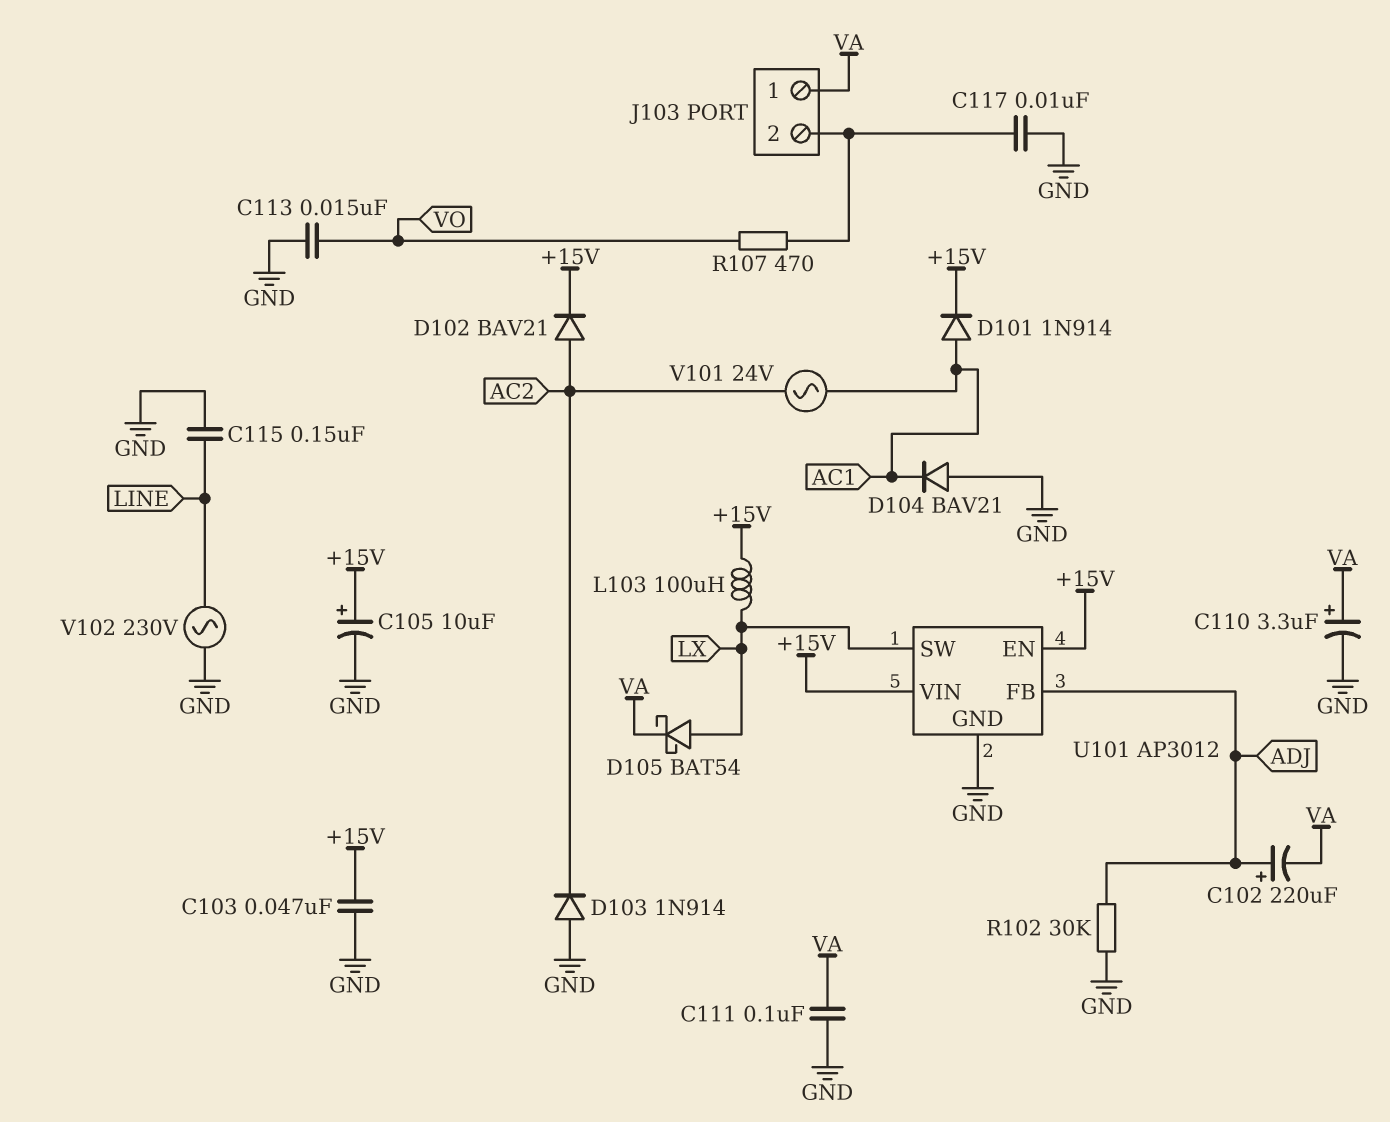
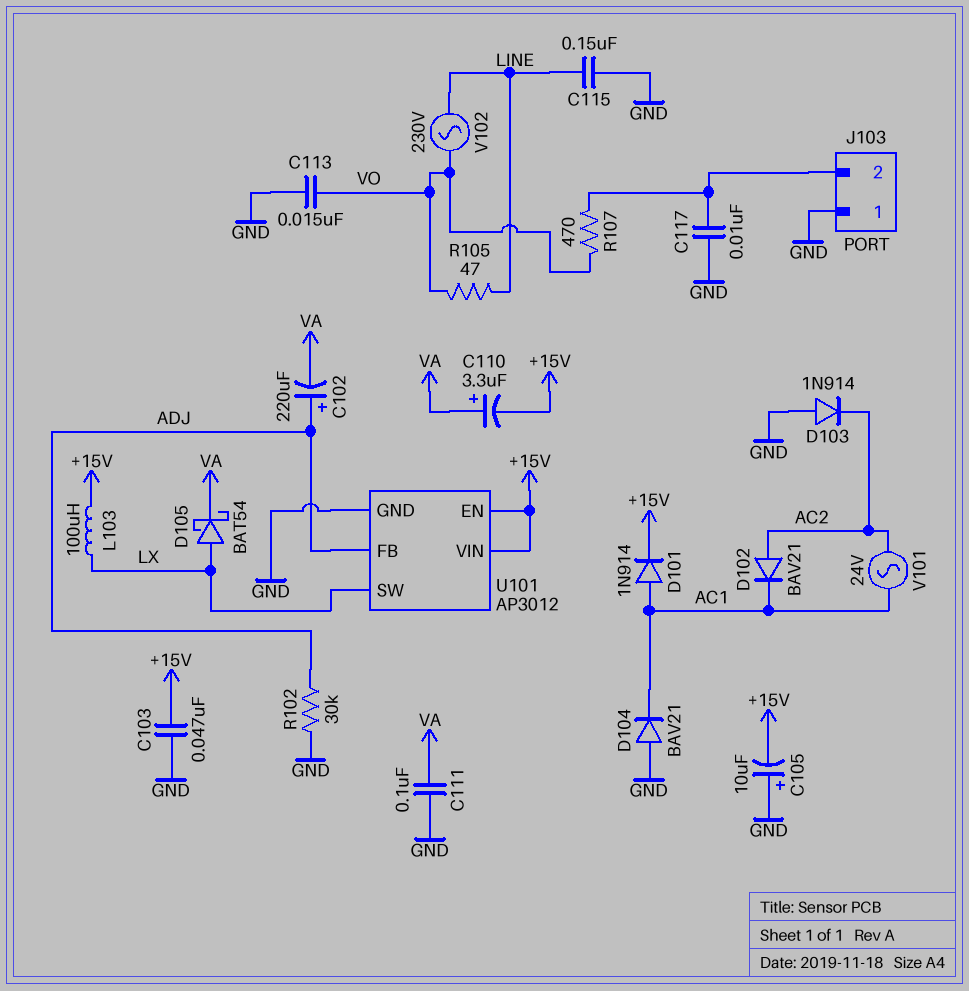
C105: 10uF (plus +15V, minus GND) -> 10uF (plus GND, minus +15V)
C110: 3.3uF (plus VA, minus GND) -> 3.3uF (plus VA, minus +15V)
D102: diode BAV21 (A AC2, K +15V) -> diode BAV21 (A AC2, K AC1)
J103 pin 1: VA -> GND
R105: none -> 47 (LINE, VO)
V102: AC 230V (GND, LINE) -> AC 230V (LINE, VO)

